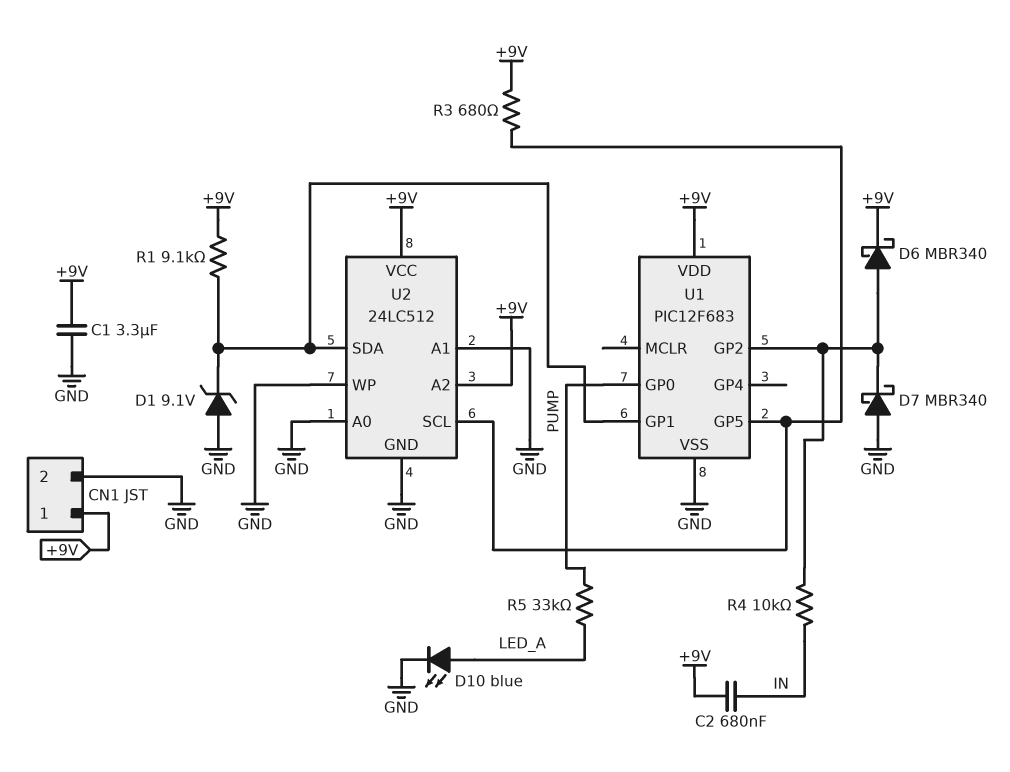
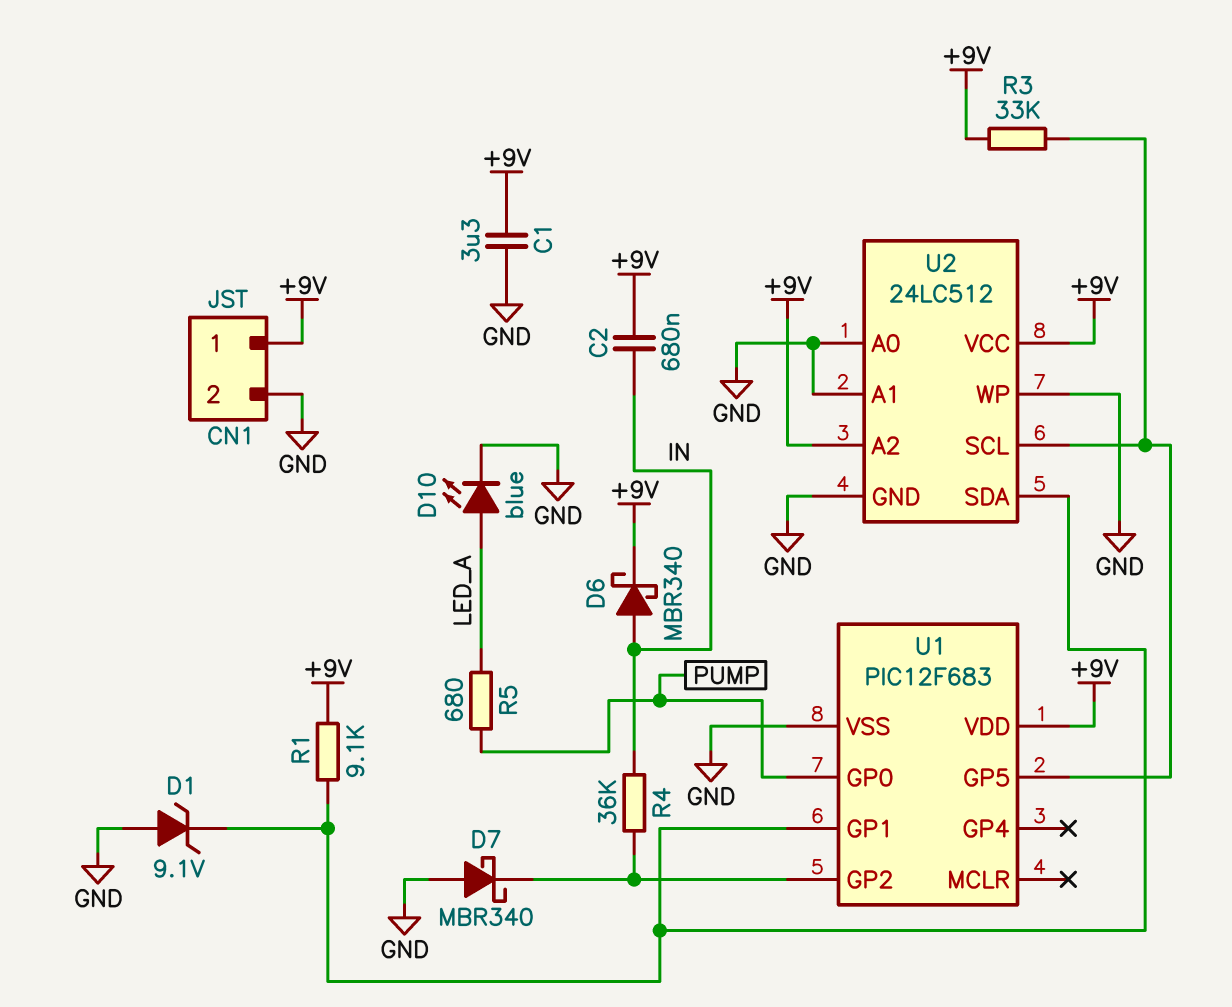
D6: schottky MBR340 (A U1/GP2, K +9V) -> schottky MBR340 (A IN, K +9V)
R3: 680 (+9V, U1/GP5) -> 33k (+9V, U1/GP5)
R4: 10k (IN, U1/GP2) -> 36k (IN, U1/GP2)
R5: 33k (LED_A, PUMP) -> 680 (LED_A, PUMP)

